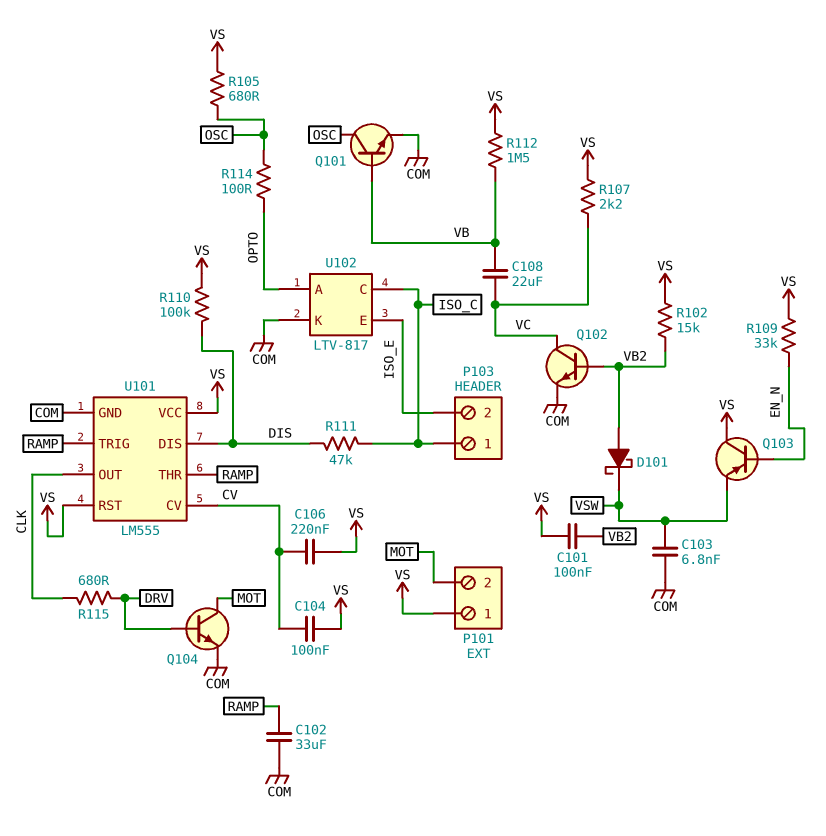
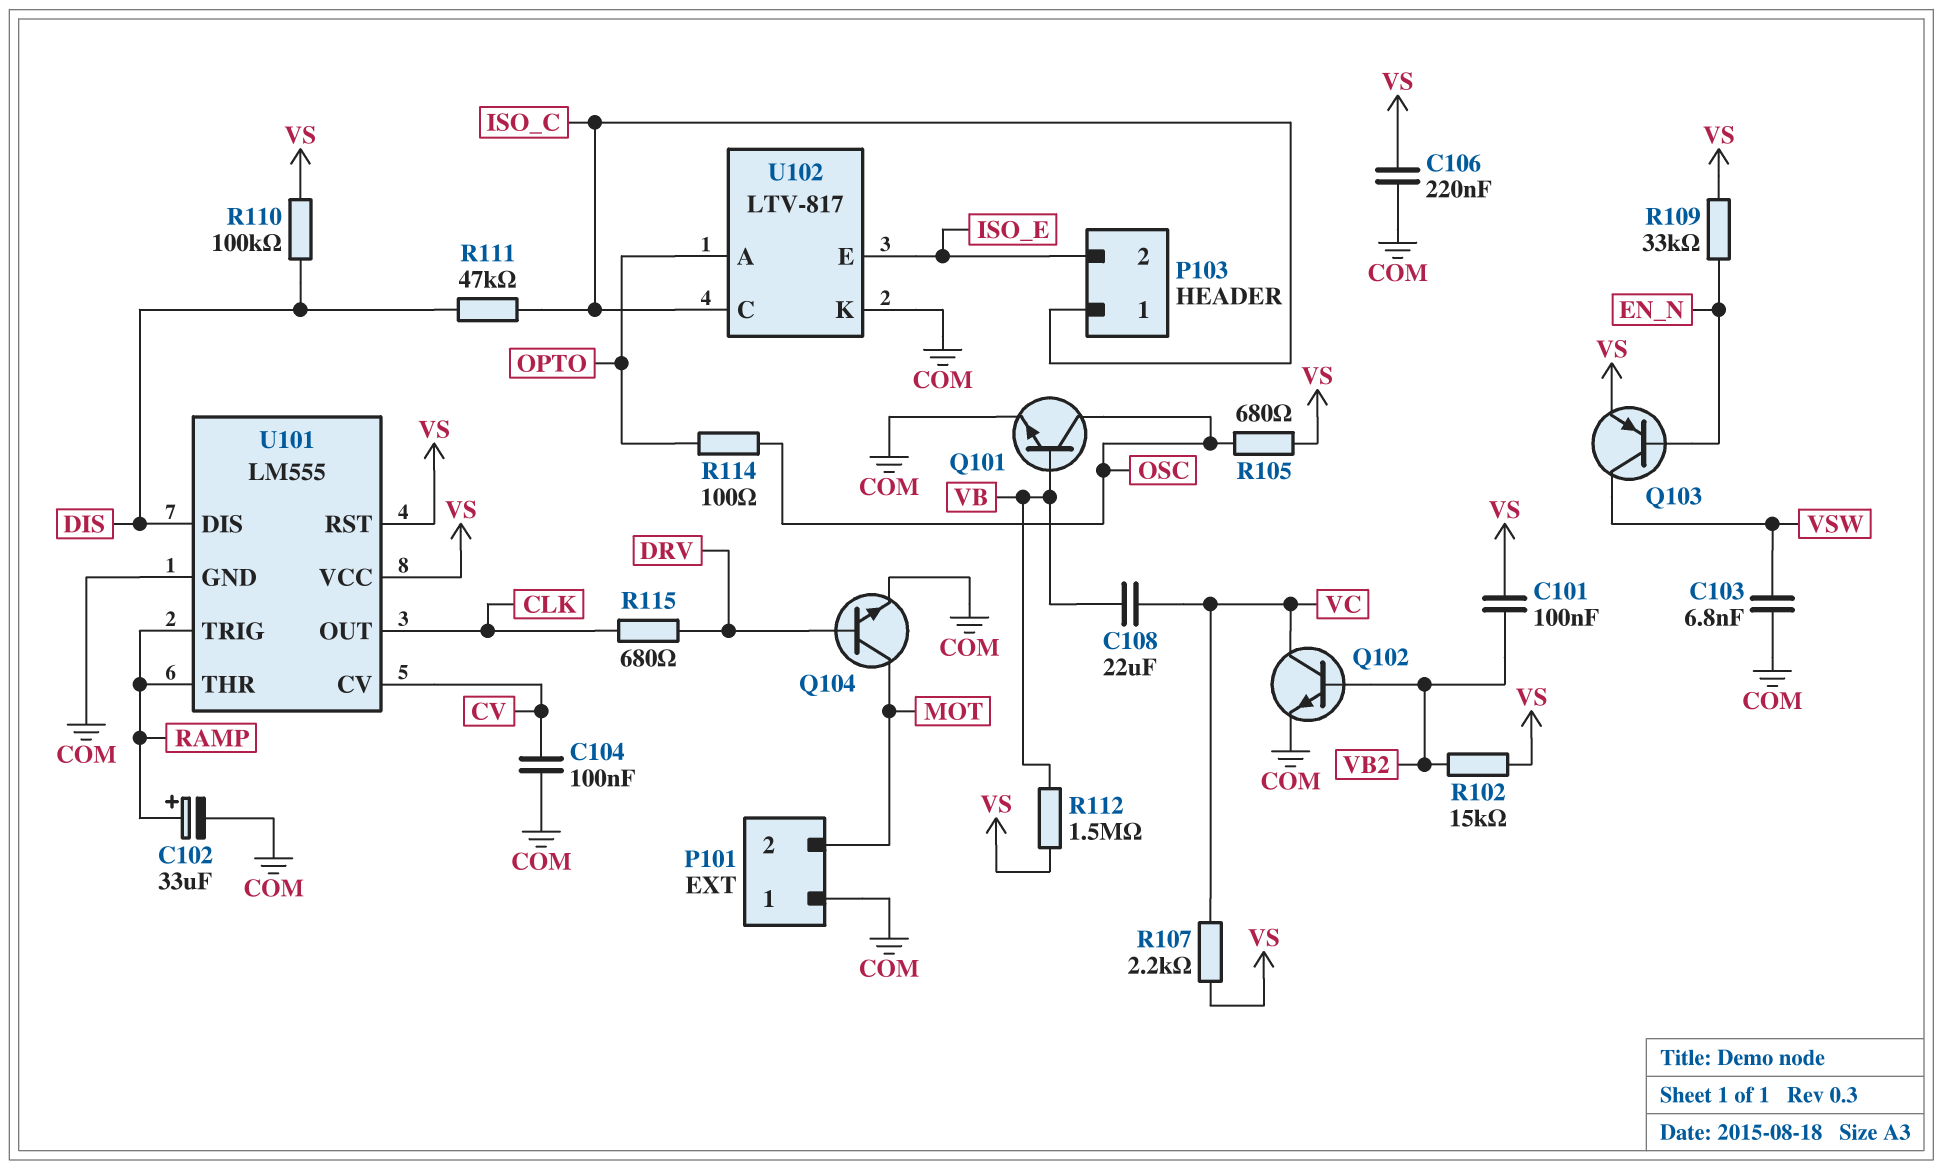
C102: 33uF (COM, RAMP) -> 33uF (plus RAMP, minus COM)
C104: 100nF (CV, VS) -> 100nF (COM, CV)
C106: 220nF (CV, VS) -> 220nF (COM, VS)
D101: schottky (A VB2, K VSW) -> none
P101 pin 1: VS -> COM
Q103: PNP (B EN_N, C VS, E VSW) -> PNP (B EN_N, C VSW, E VS)

